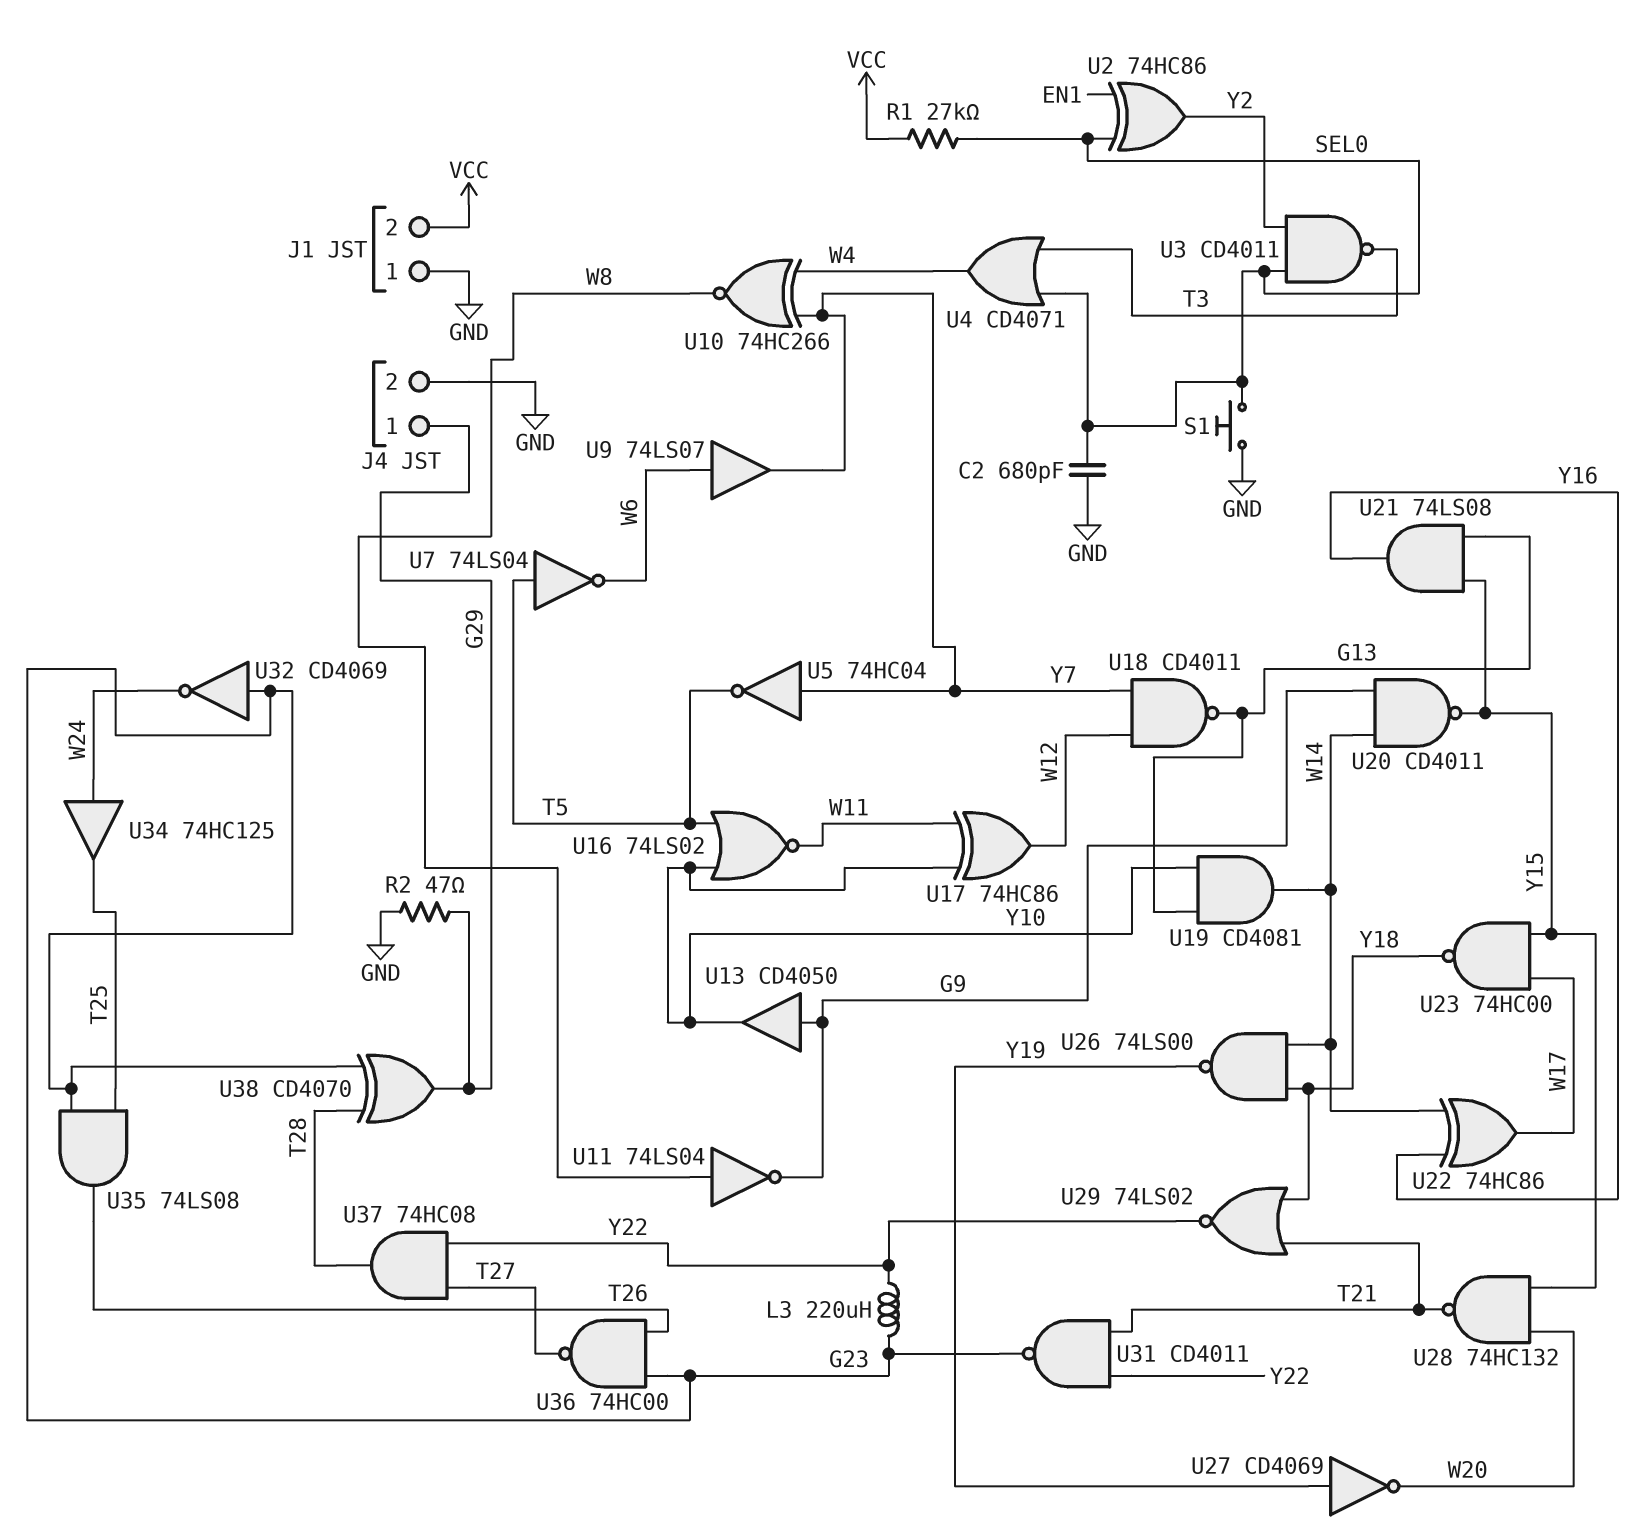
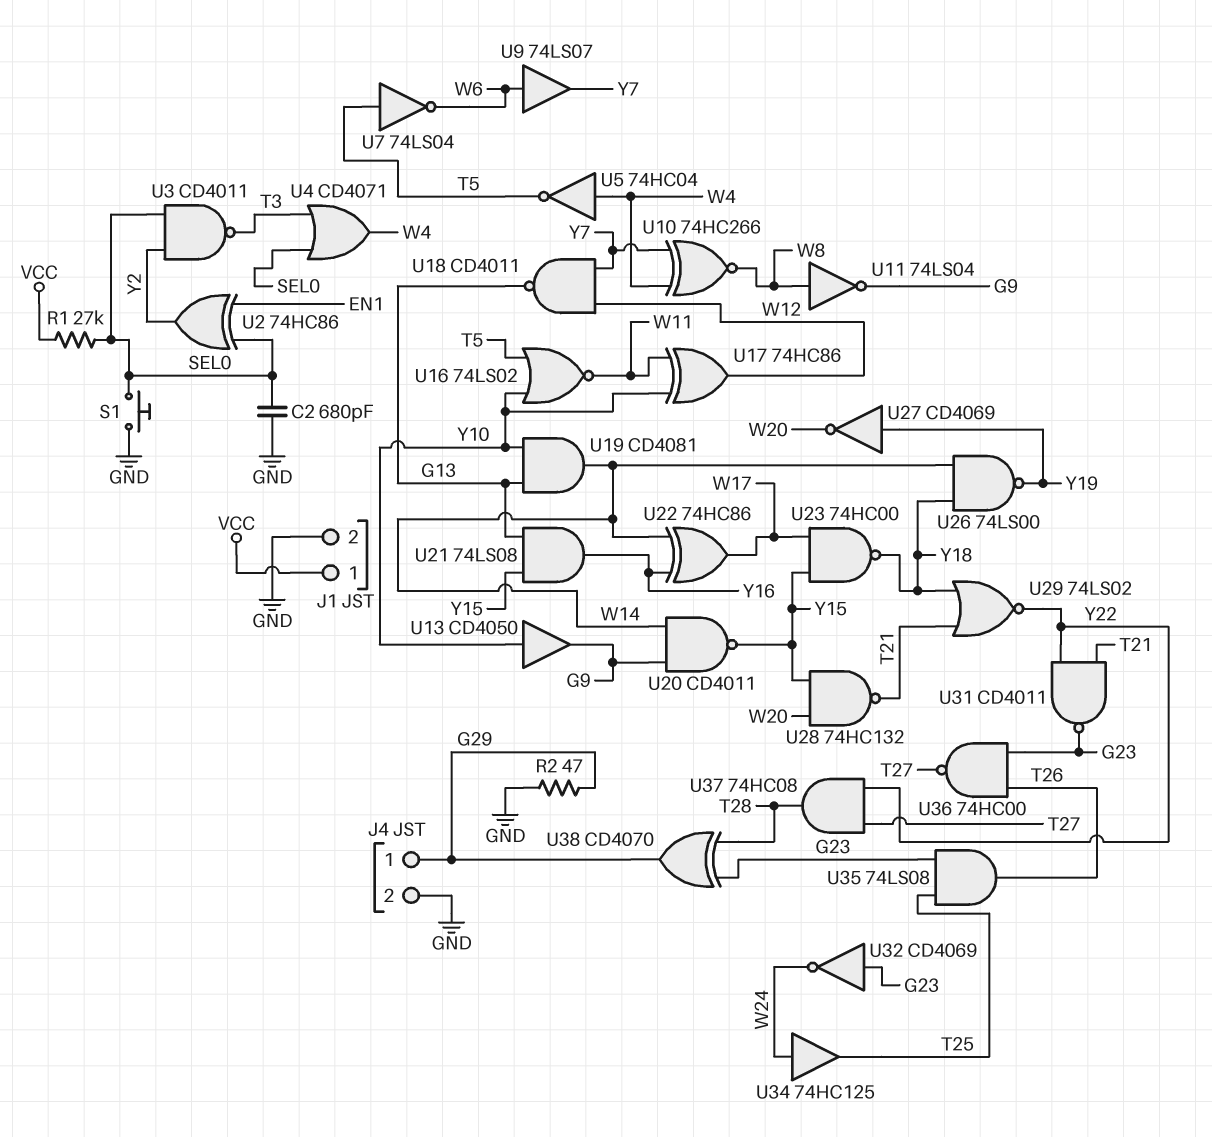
J1 pin 1: GND -> VCC
J1 pin 2: VCC -> GND
L3: 220uH (G23, Y22) -> none
U5: NOT 74HC04 (in Y7, out T5) -> NOT 74HC04 (in W4, out T5)
U13: buffer CD4050 (in G9, out Y10) -> buffer CD4050 (in Y10, out G9)

